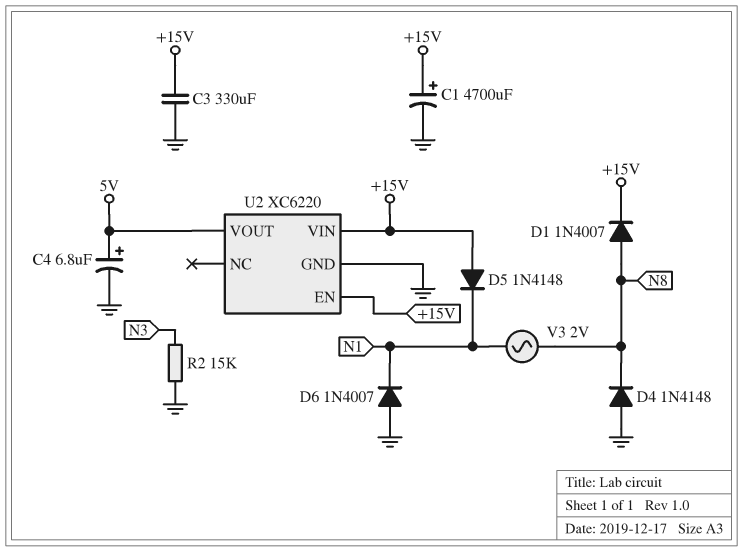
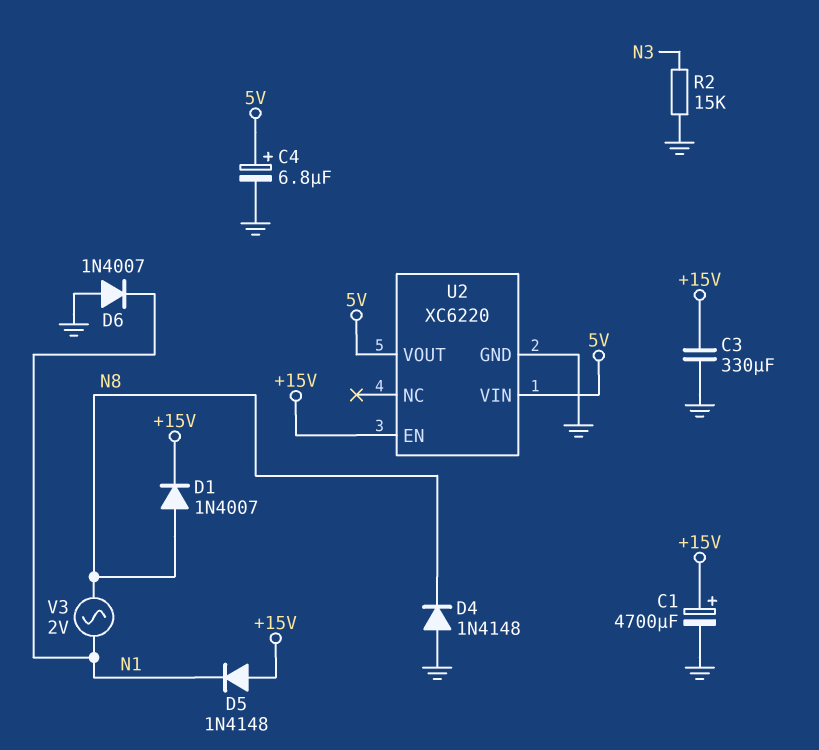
U2 pin VIN: +15V -> 5V

